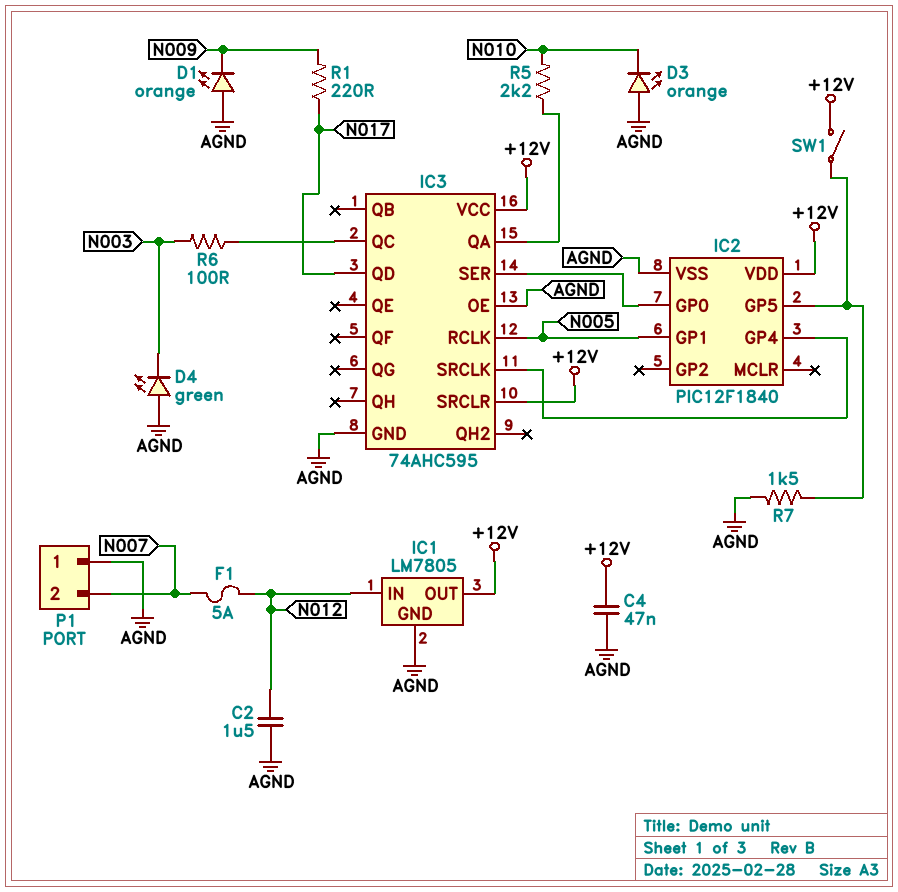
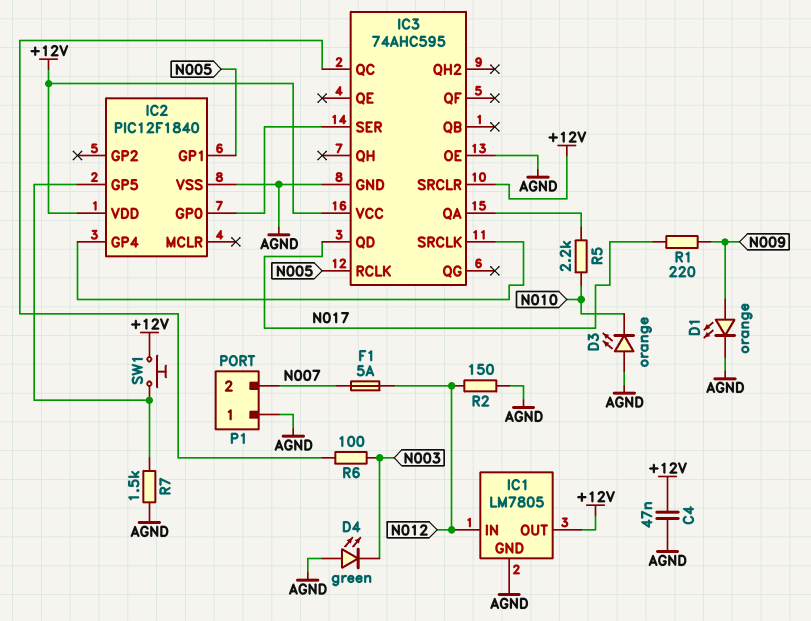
C2: 1.5uF (AGND, N012) -> none
D1: LED orange (A AGND, K N009) -> LED orange (A N009, K AGND)
R2: none -> 150 (AGND, N012)
SW1: switch (+12V, IC2/GP5) -> button (+12V, IC2/GP5)

